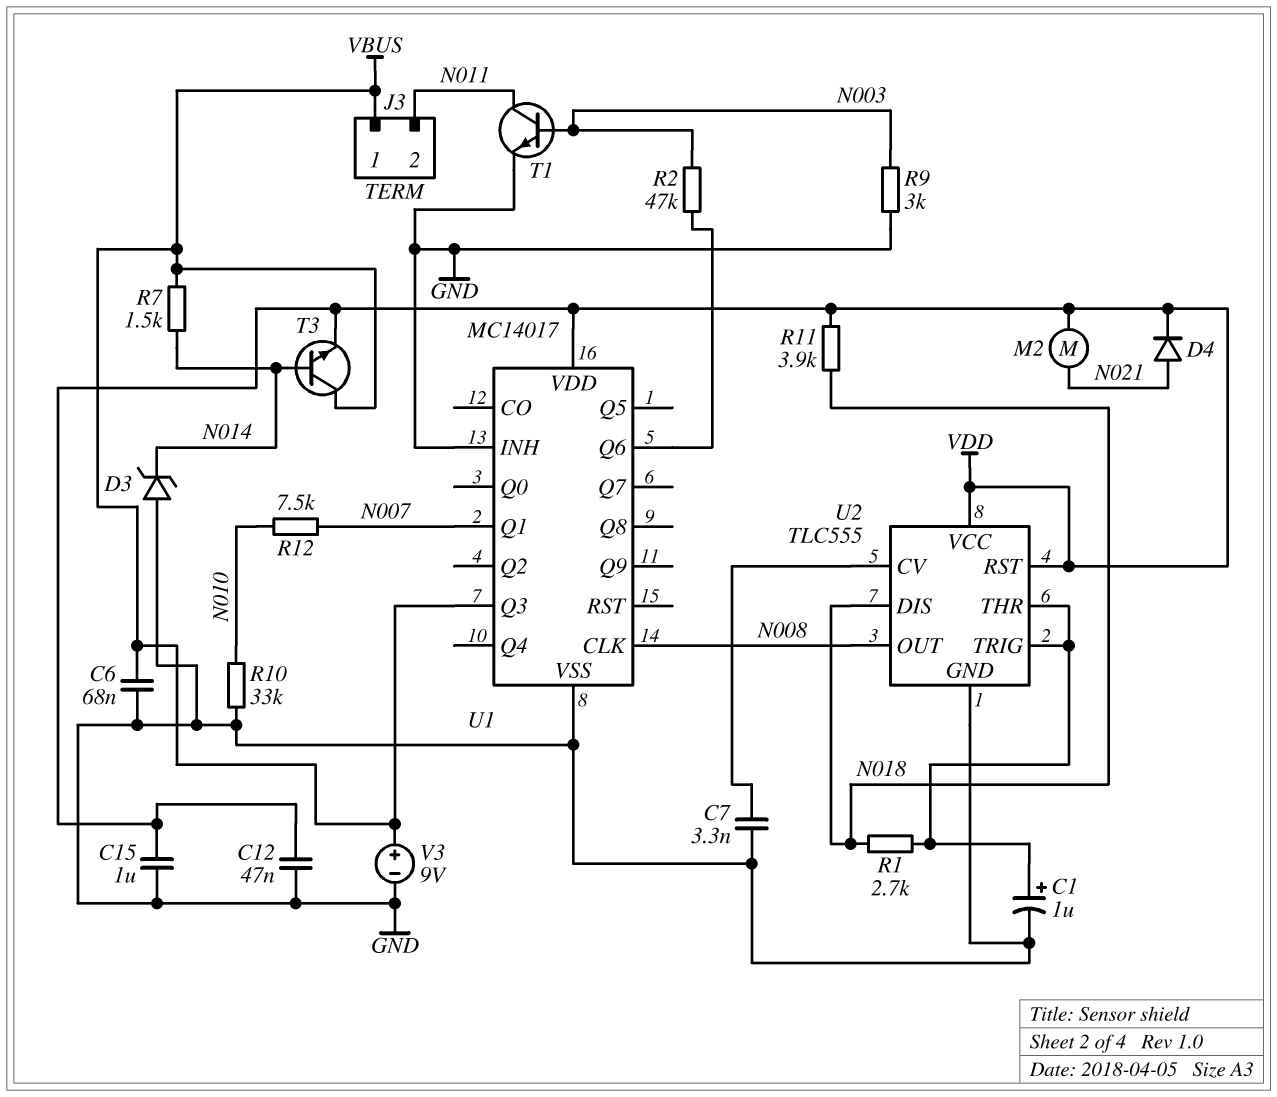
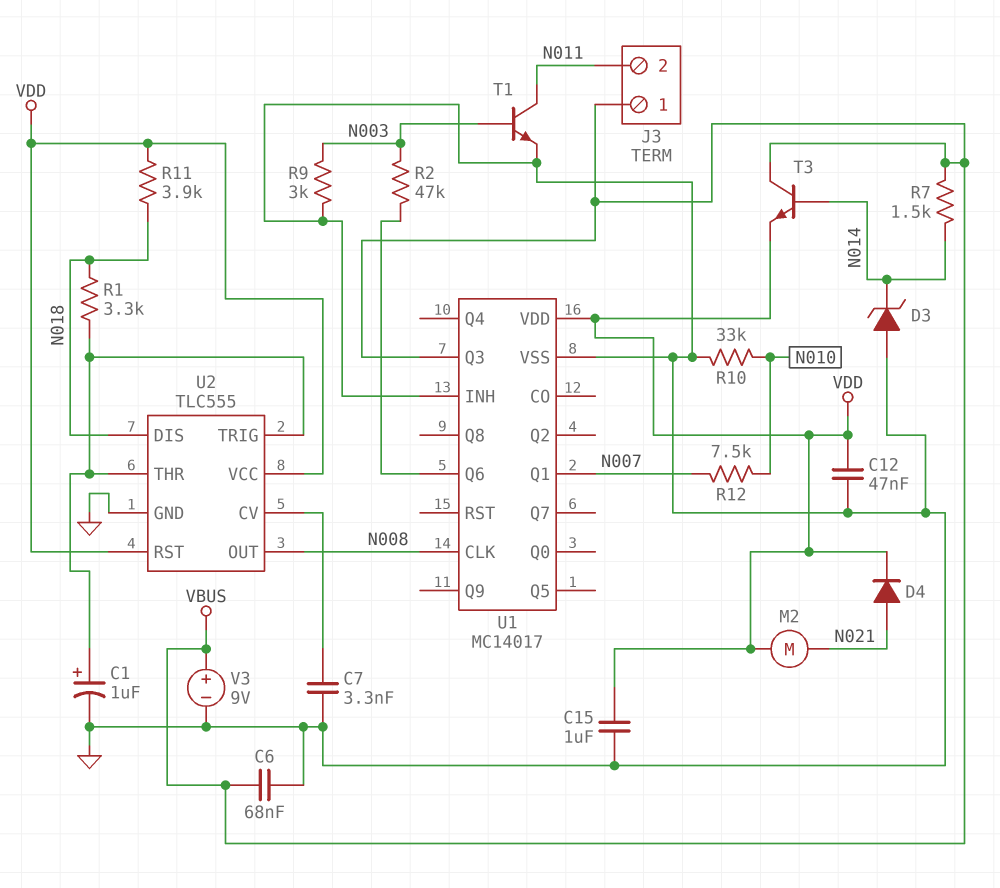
R1: 2.7k (N018, U2/THR) -> 3.3k (N018, U2/THR)

